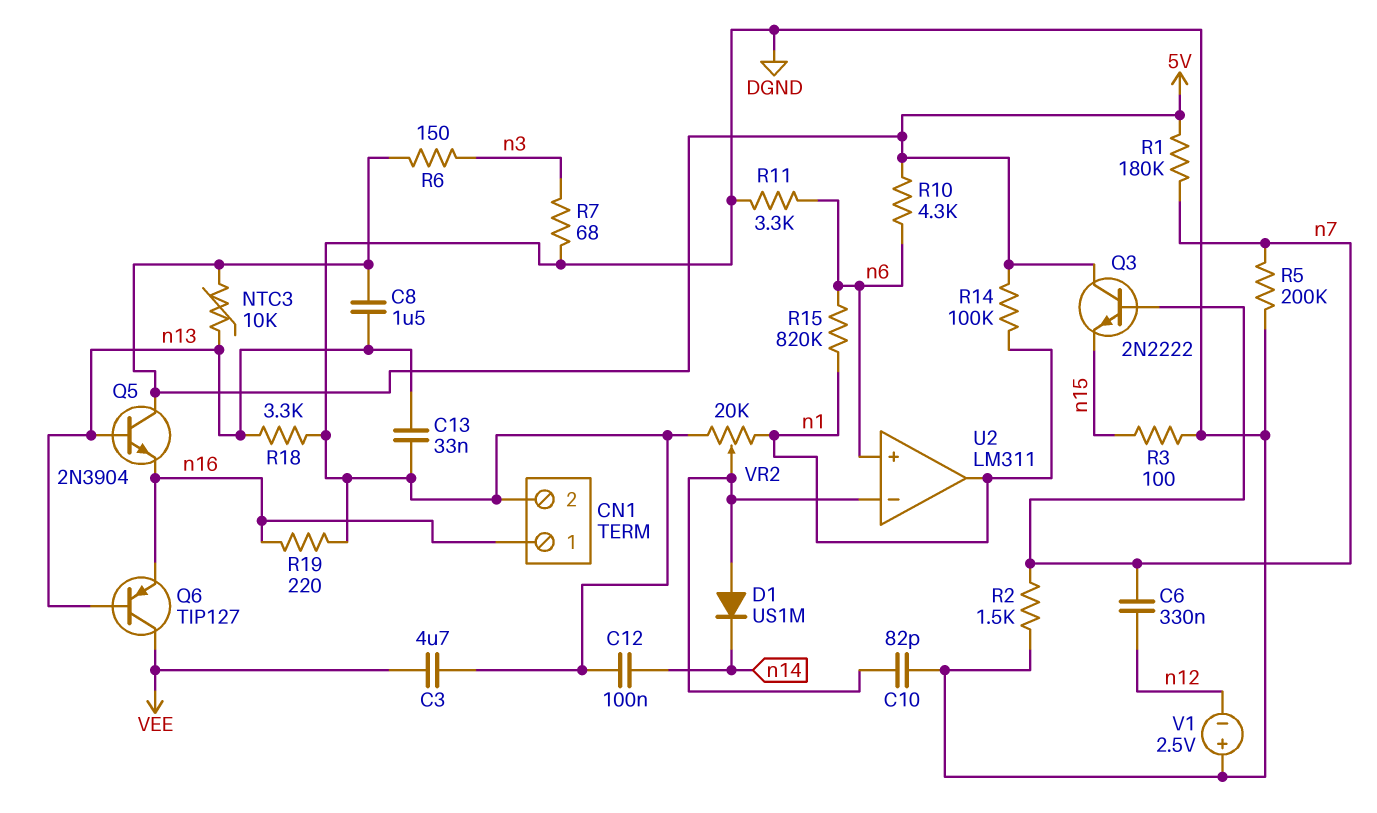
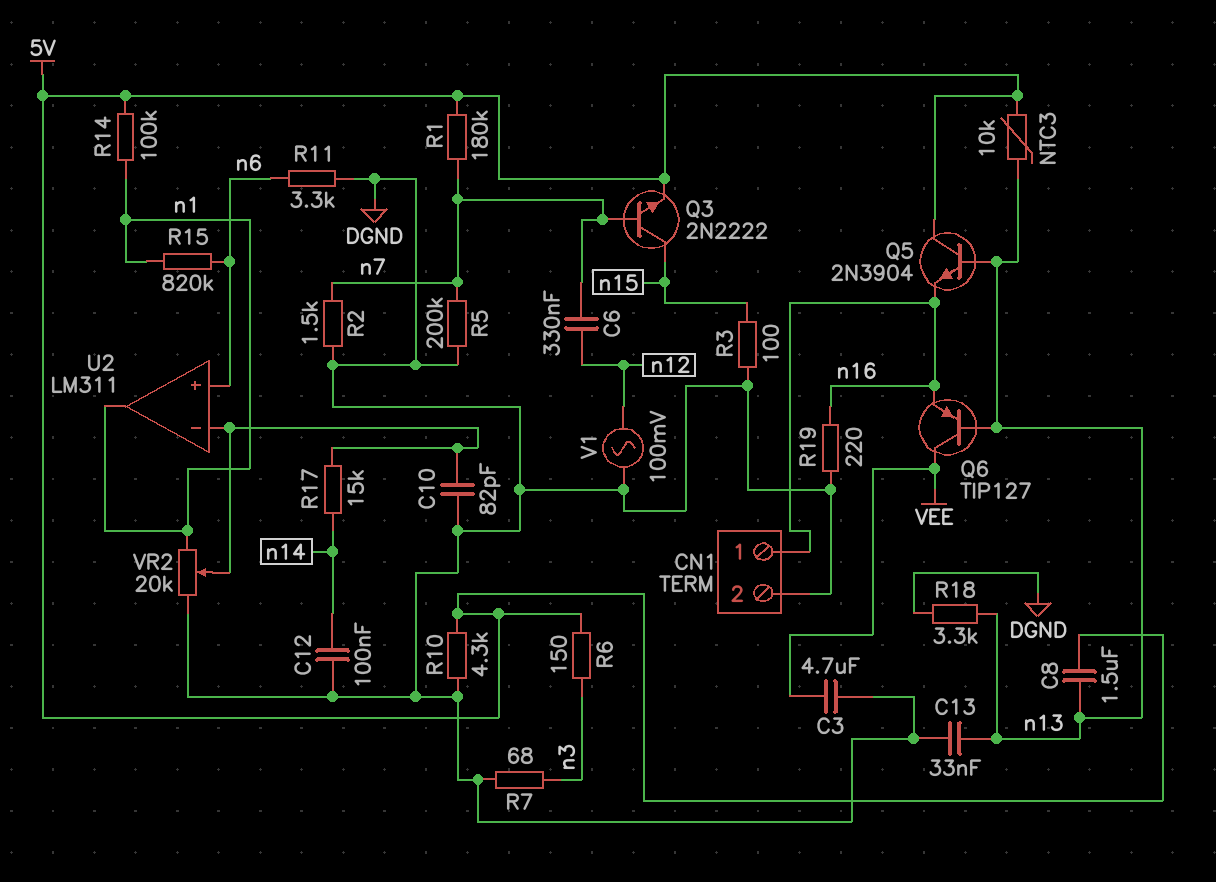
D1: diode US1M (A U2/in-, K n14) -> none
Q3: NPN 2N2222 (B n7, C 5V, E n15) -> NPN 2N2222 (B n7, C n15, E 5V)
R10: 4.3k (5V, n6) -> 4.3k (5V, DGND)
R17: none -> 15k (U2/in-, n14)
V1: 2.5V (plus DGND, minus n12) -> AC 100mV (DGND, n12)

